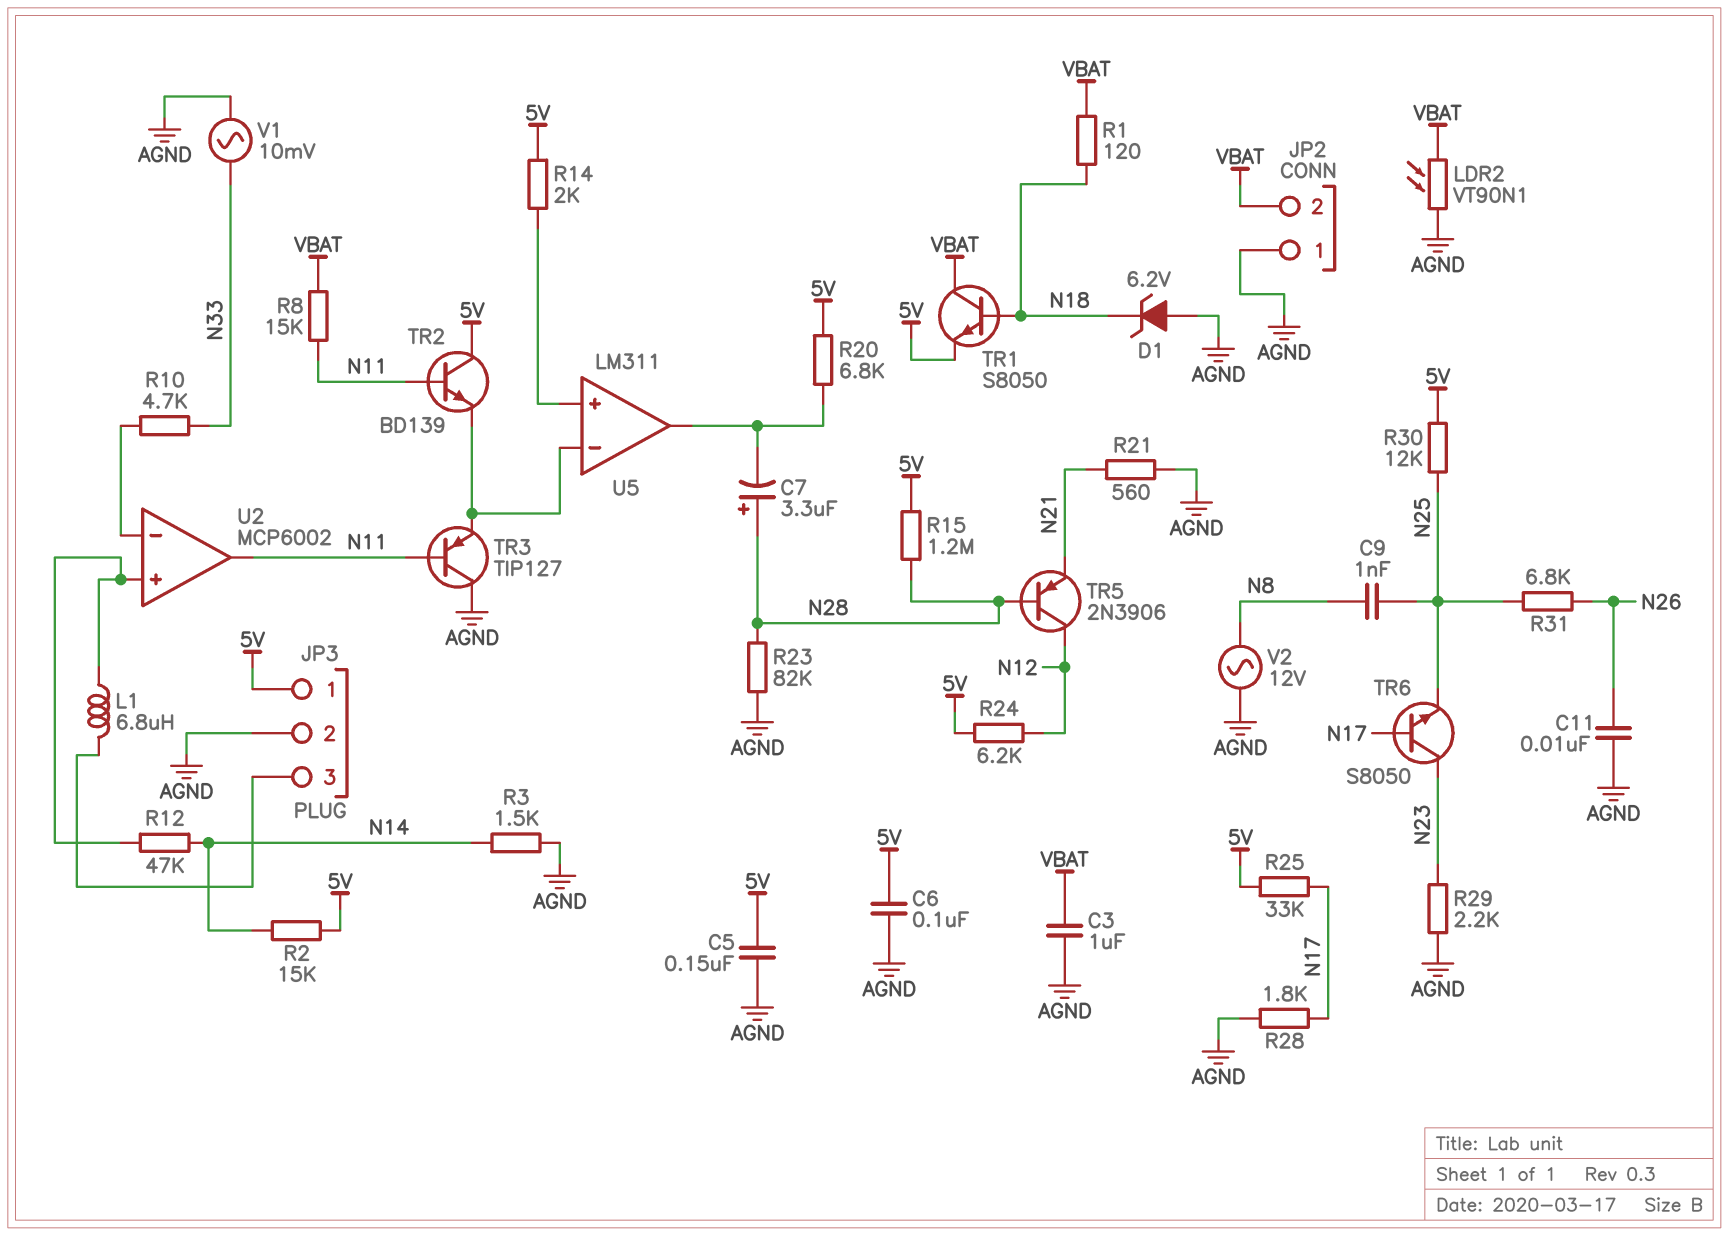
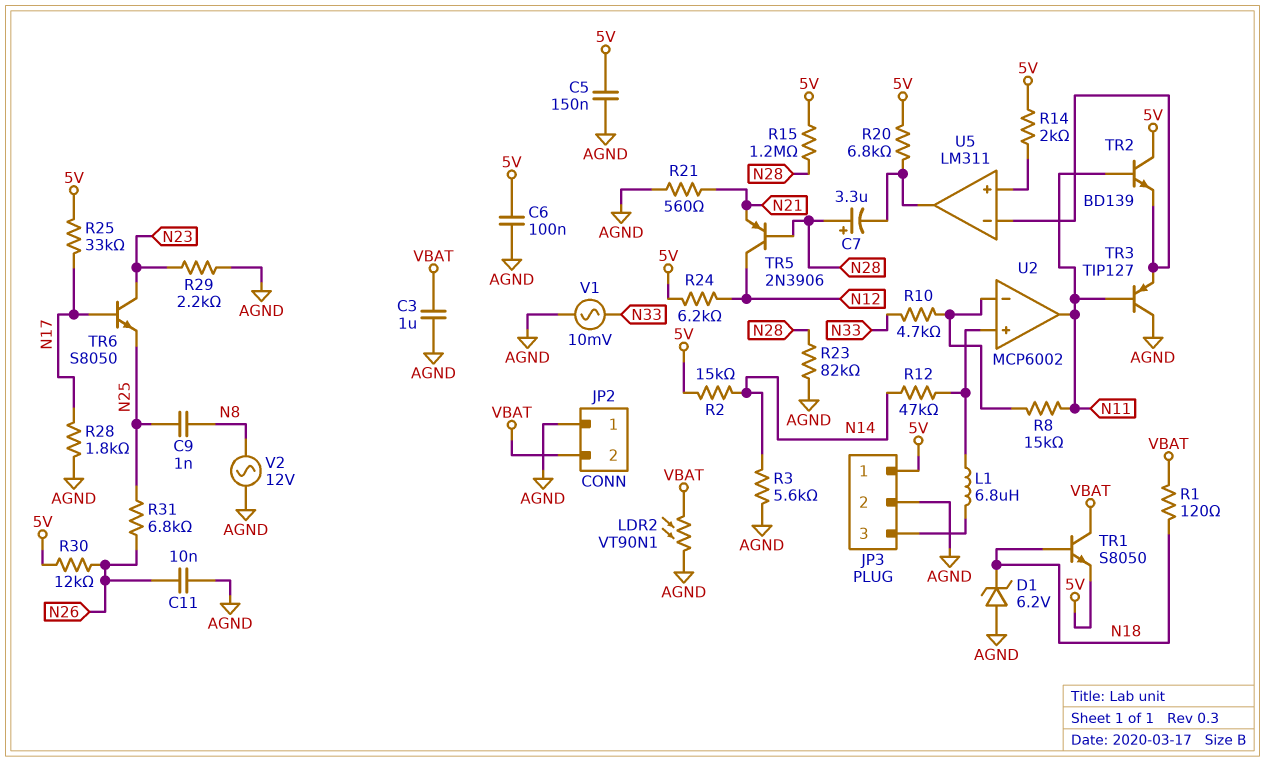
R3: 1.5k (AGND, N14) -> 5.6k (AGND, N14)
R8: 15k (N11, VBAT) -> 15k (N11, U2/in-)
R30: 12k (5V, N25) -> 12k (5V, N26)

